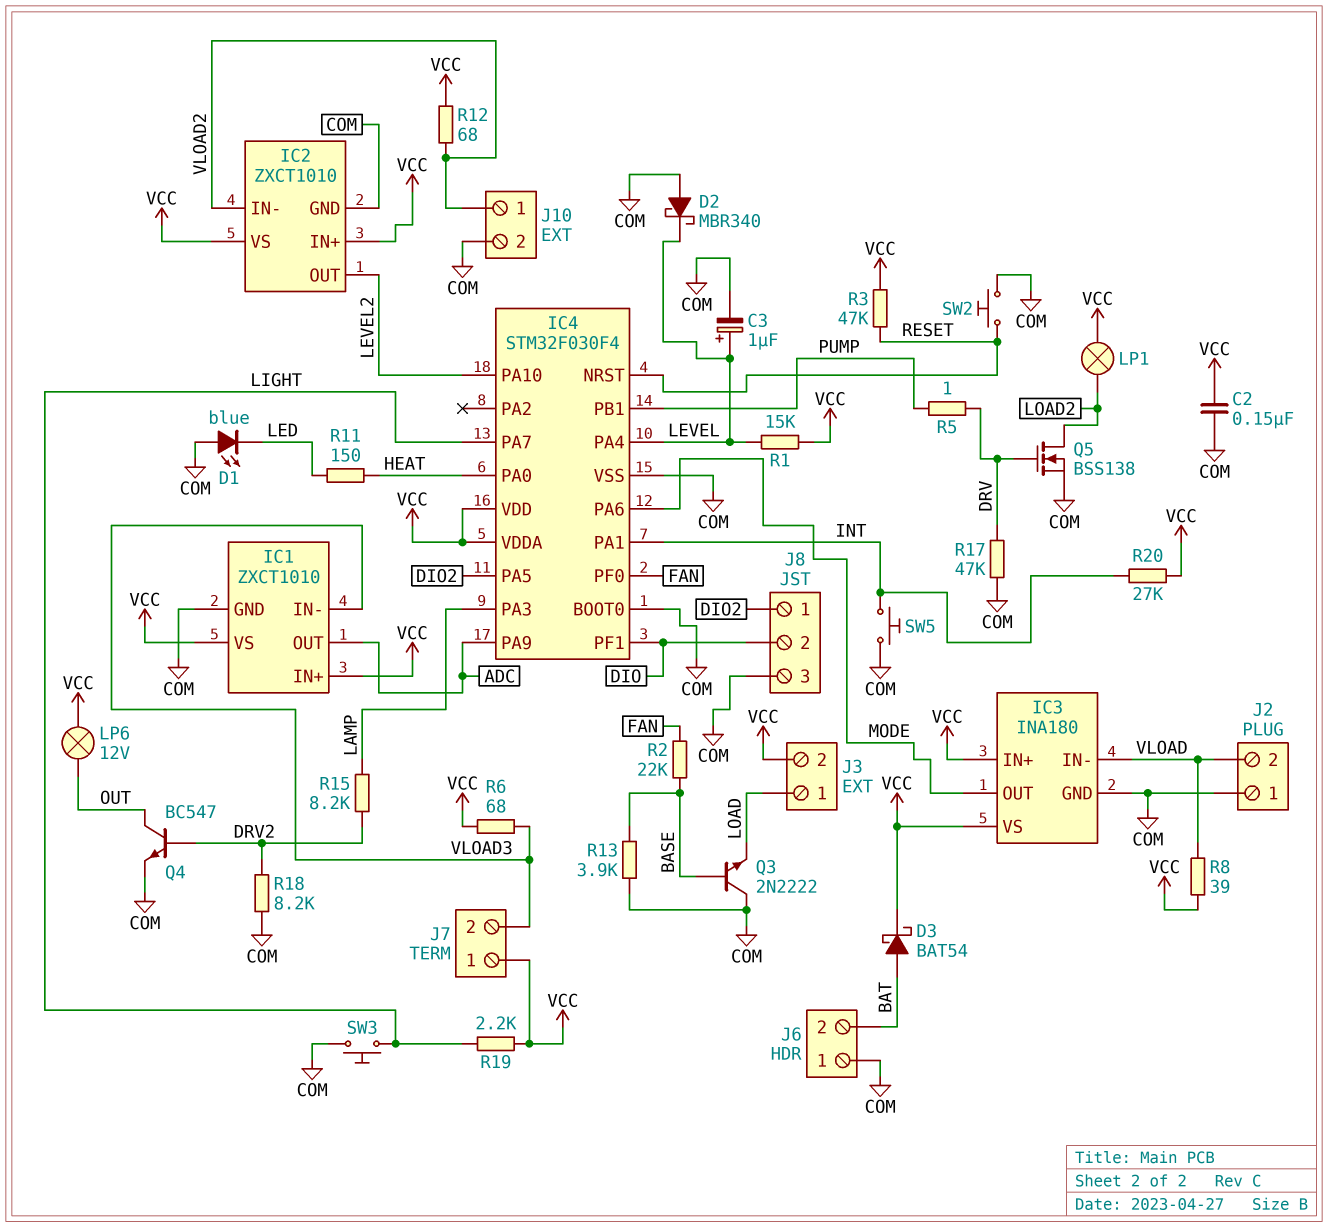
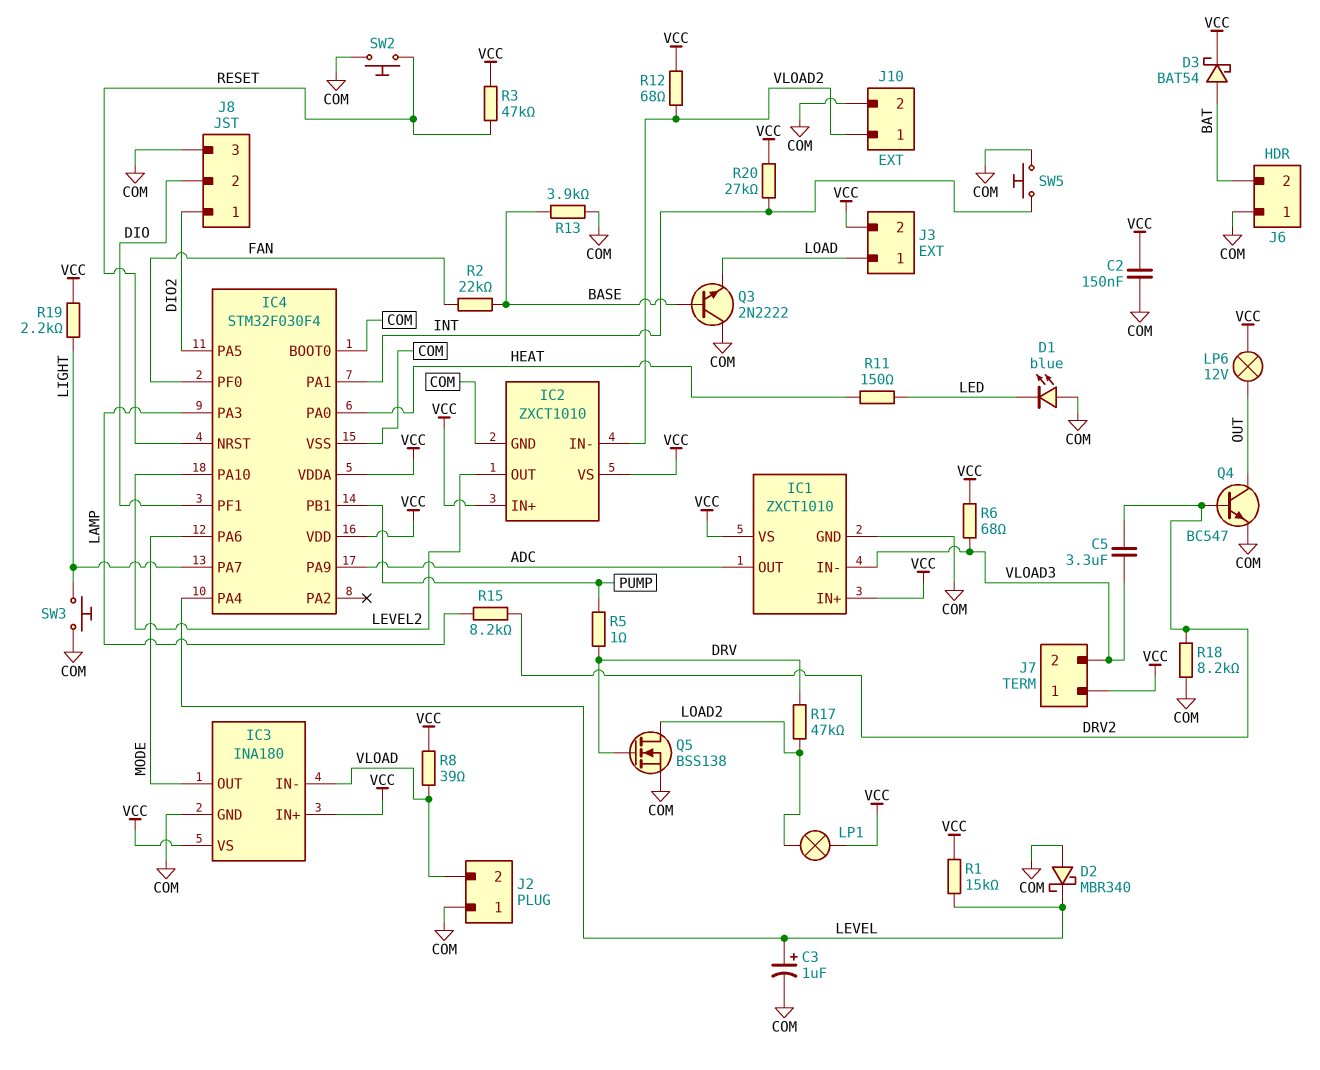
C5: none -> 3.3uF (DRV2, VLOAD3)
R17: 47k (COM, DRV) -> 47k (DRV, LOAD2)

